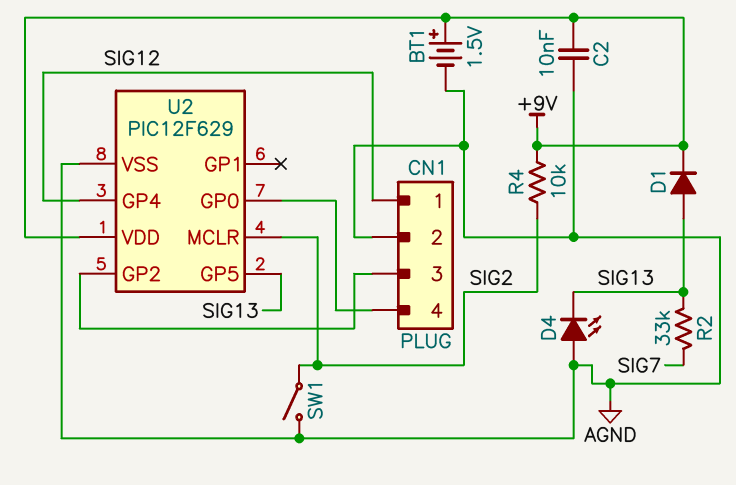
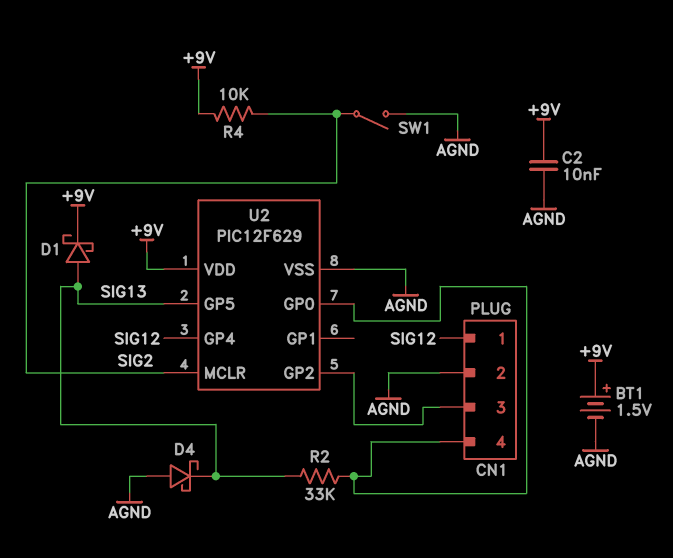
D1: diode (A SIG13, K +9V) -> schottky (A SIG13, K +9V)
D4: LED (A AGND, K SIG13) -> schottky (A AGND, K SIG13)
R2: 33k (SIG7, SIG13) -> 33k (CN1/4, SIG13)

